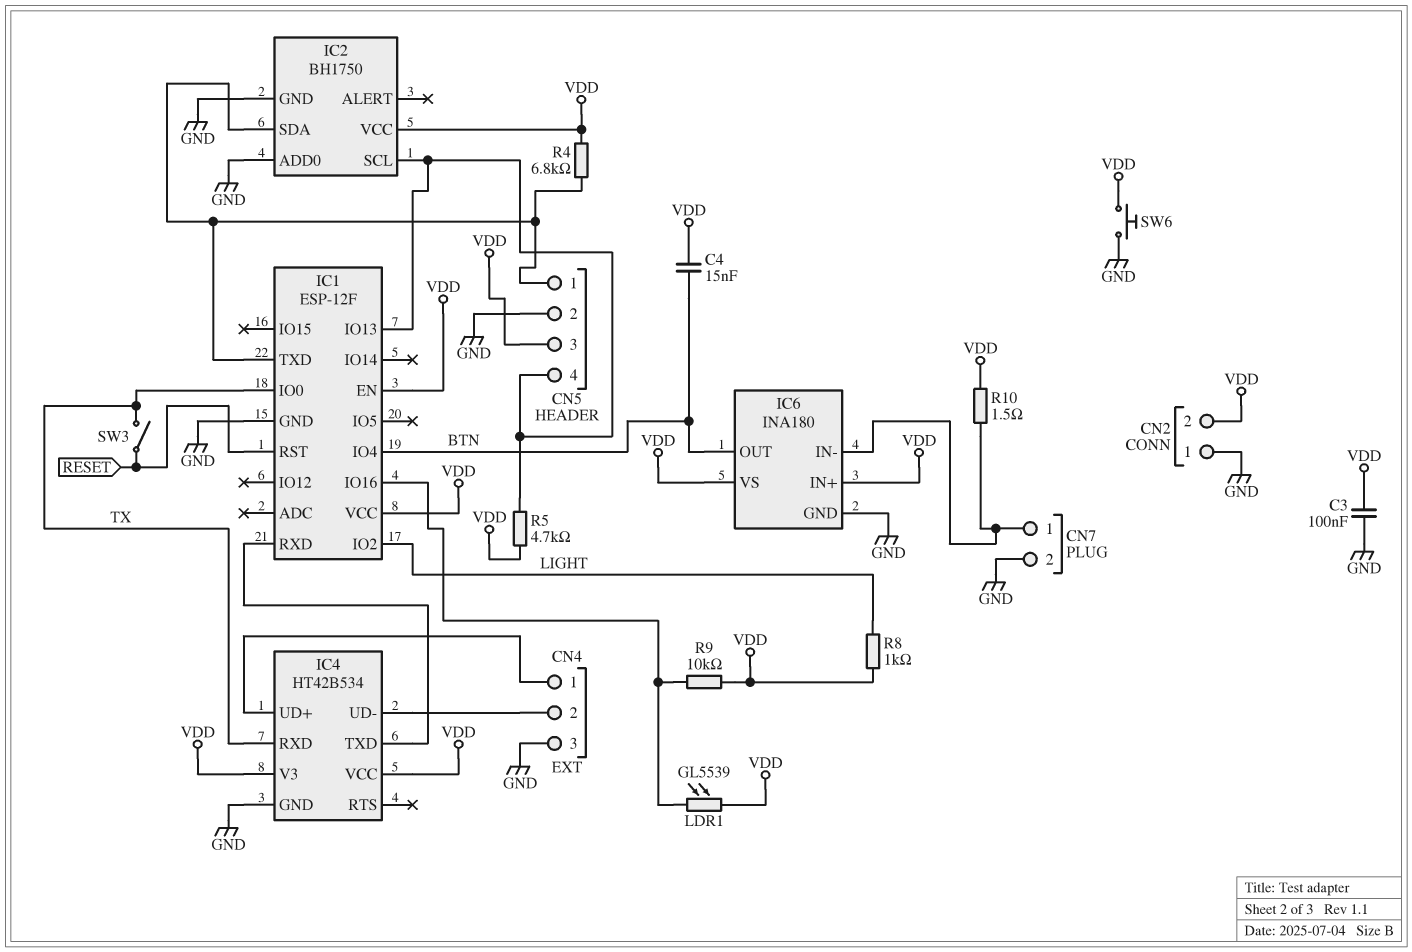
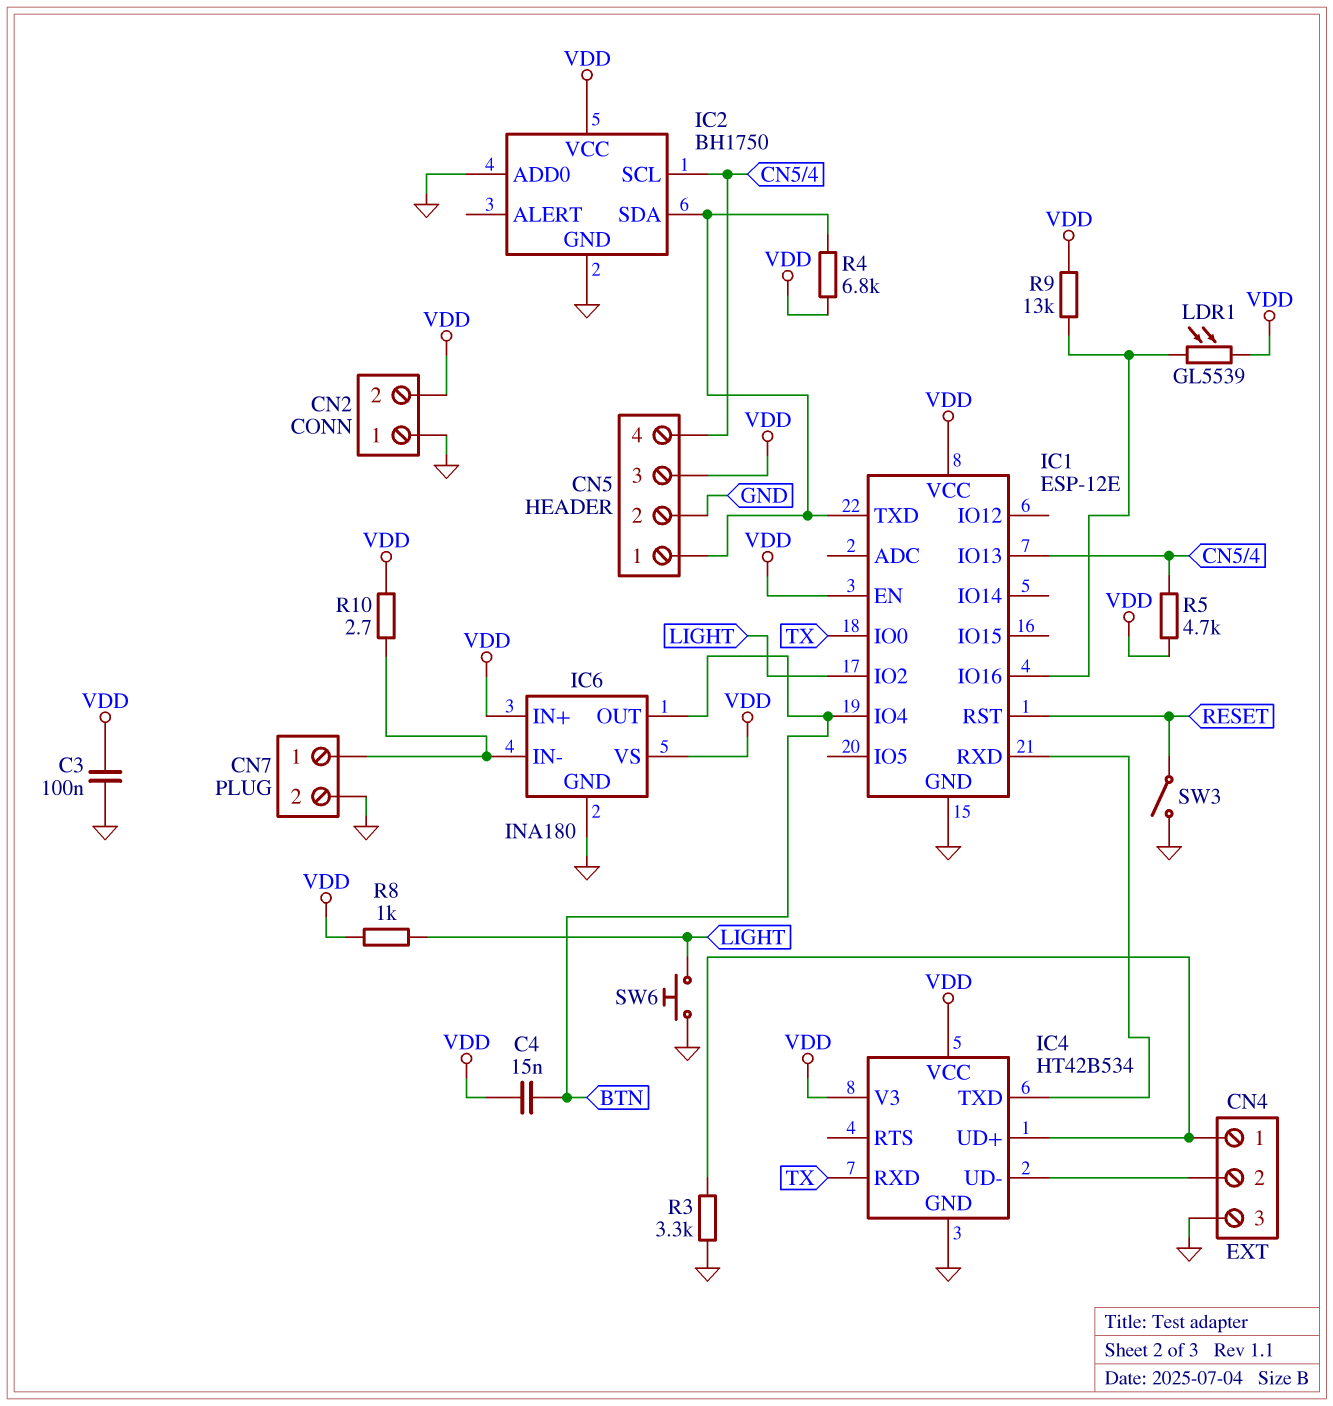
IC1: ESP-12F -> ESP-12E
R3: none -> 3.3k (CN4/1, GND)
R9: 10k (IC1/IO16, VDD) -> 13k (IC1/IO16, VDD)
R10: 1.5 (CN7/1, VDD) -> 2.7 (CN7/1, VDD)
SW3: switch (RESET, TX) -> switch (GND, RESET)
SW6: button (GND, VDD) -> button (GND, LIGHT)

